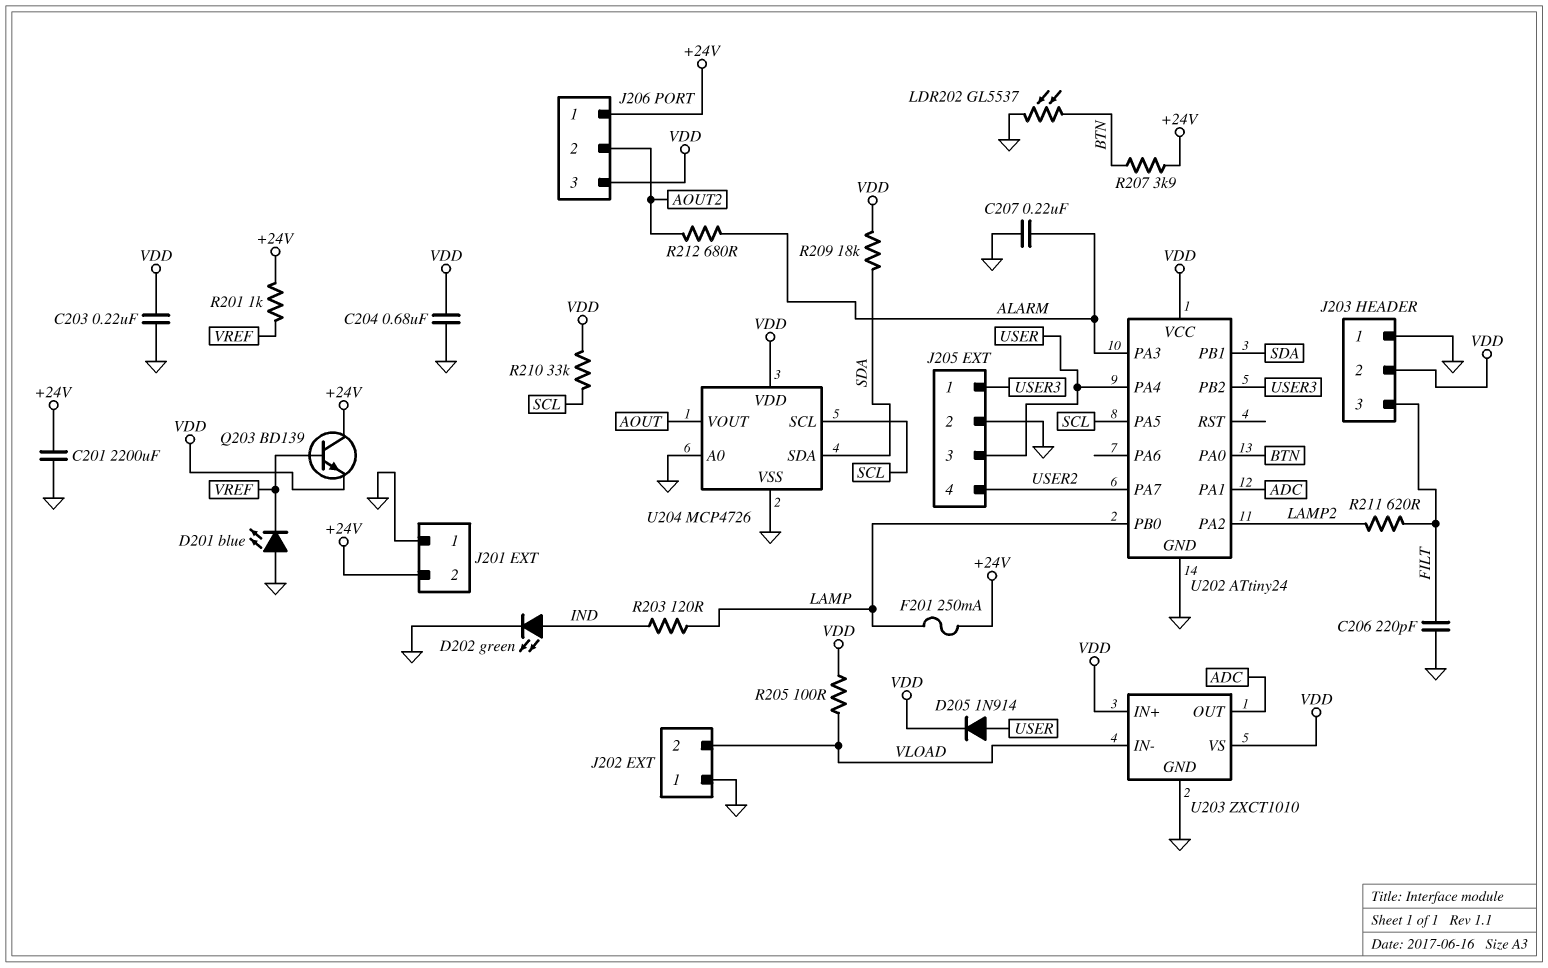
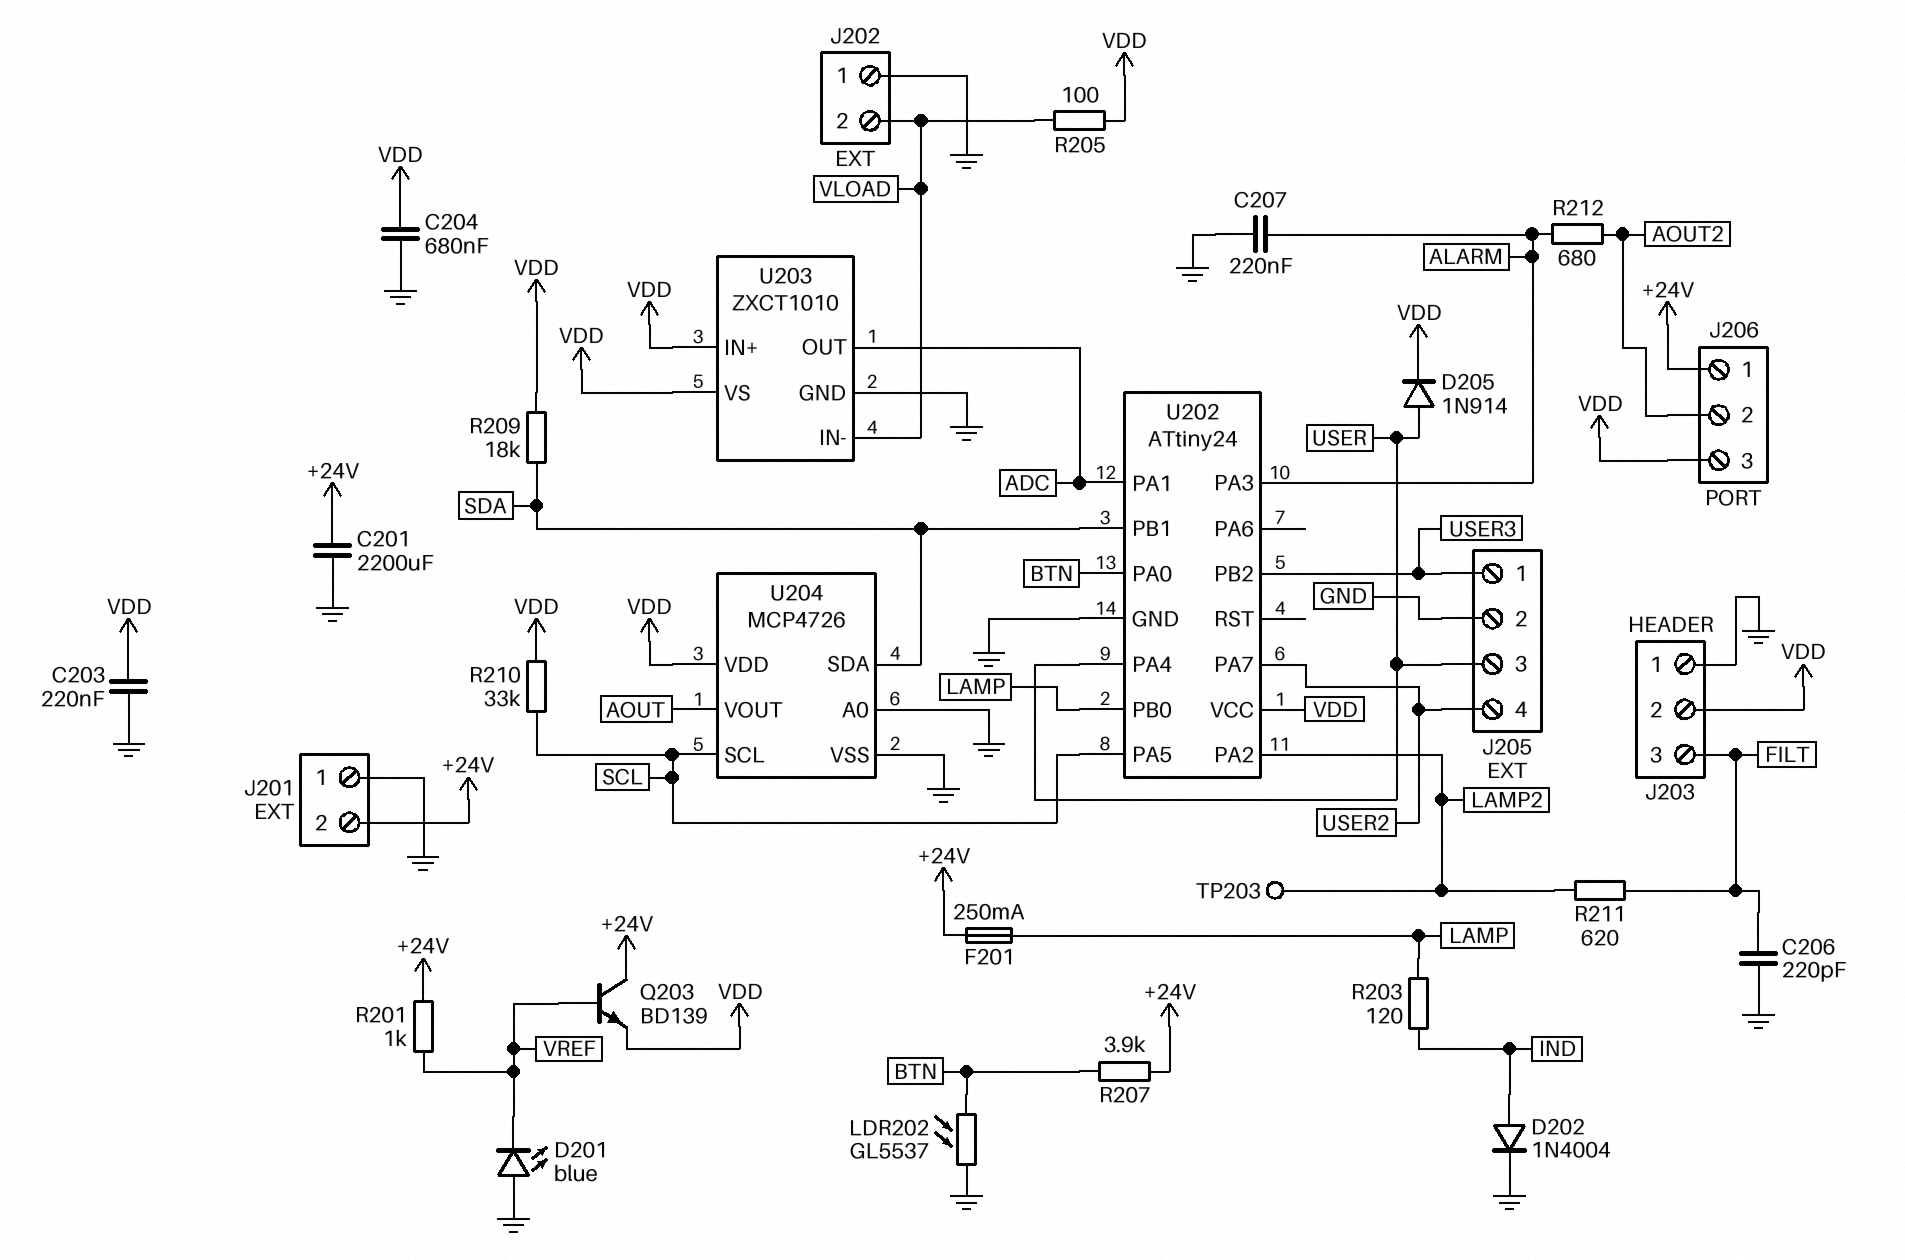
D202: LED green (A IND, K GND) -> diode 1N4004 (A IND, K GND)
TP203: none -> test point (LAMP2)

